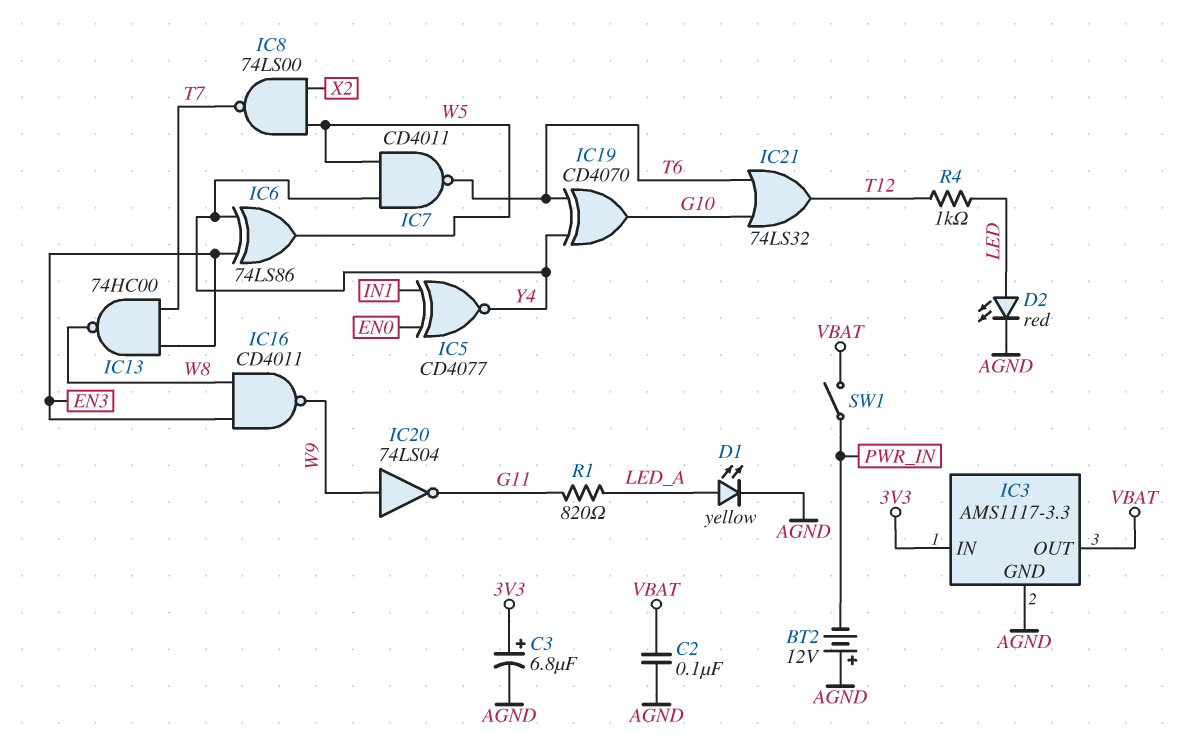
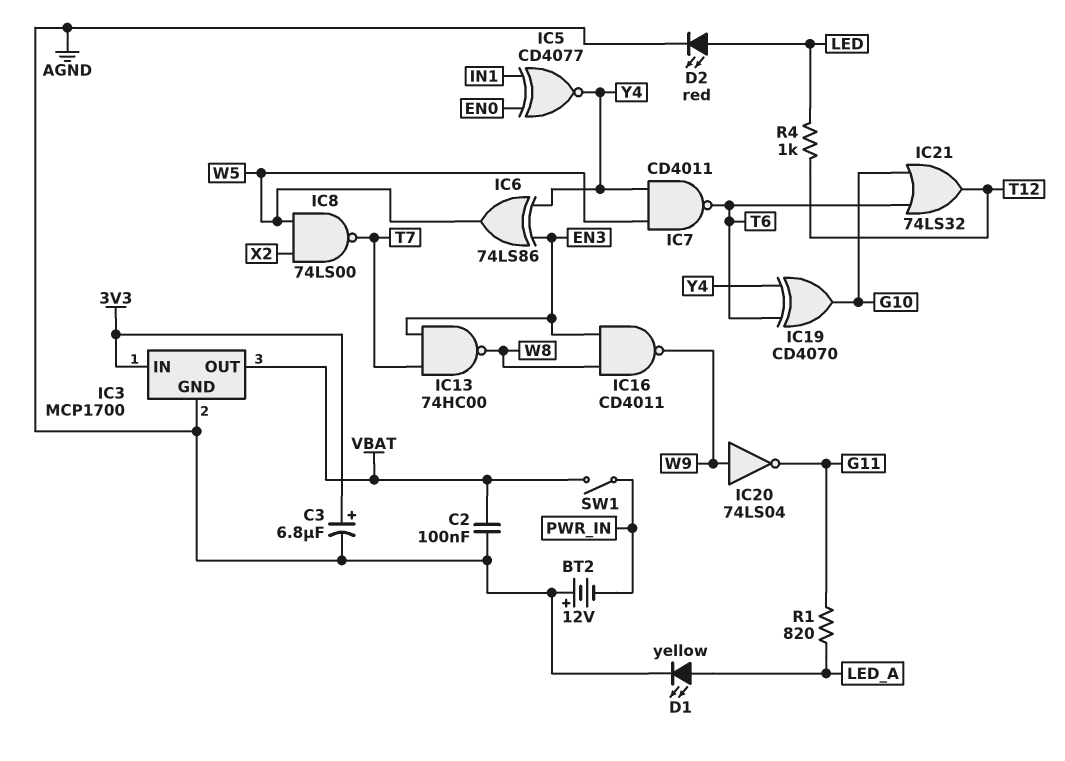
IC3: AMS1117-3.3 -> MCP1700

